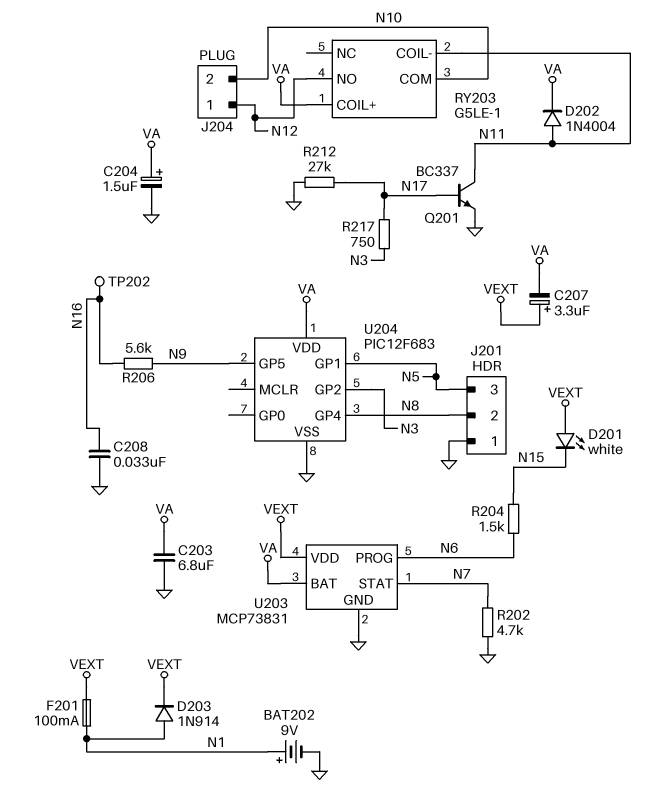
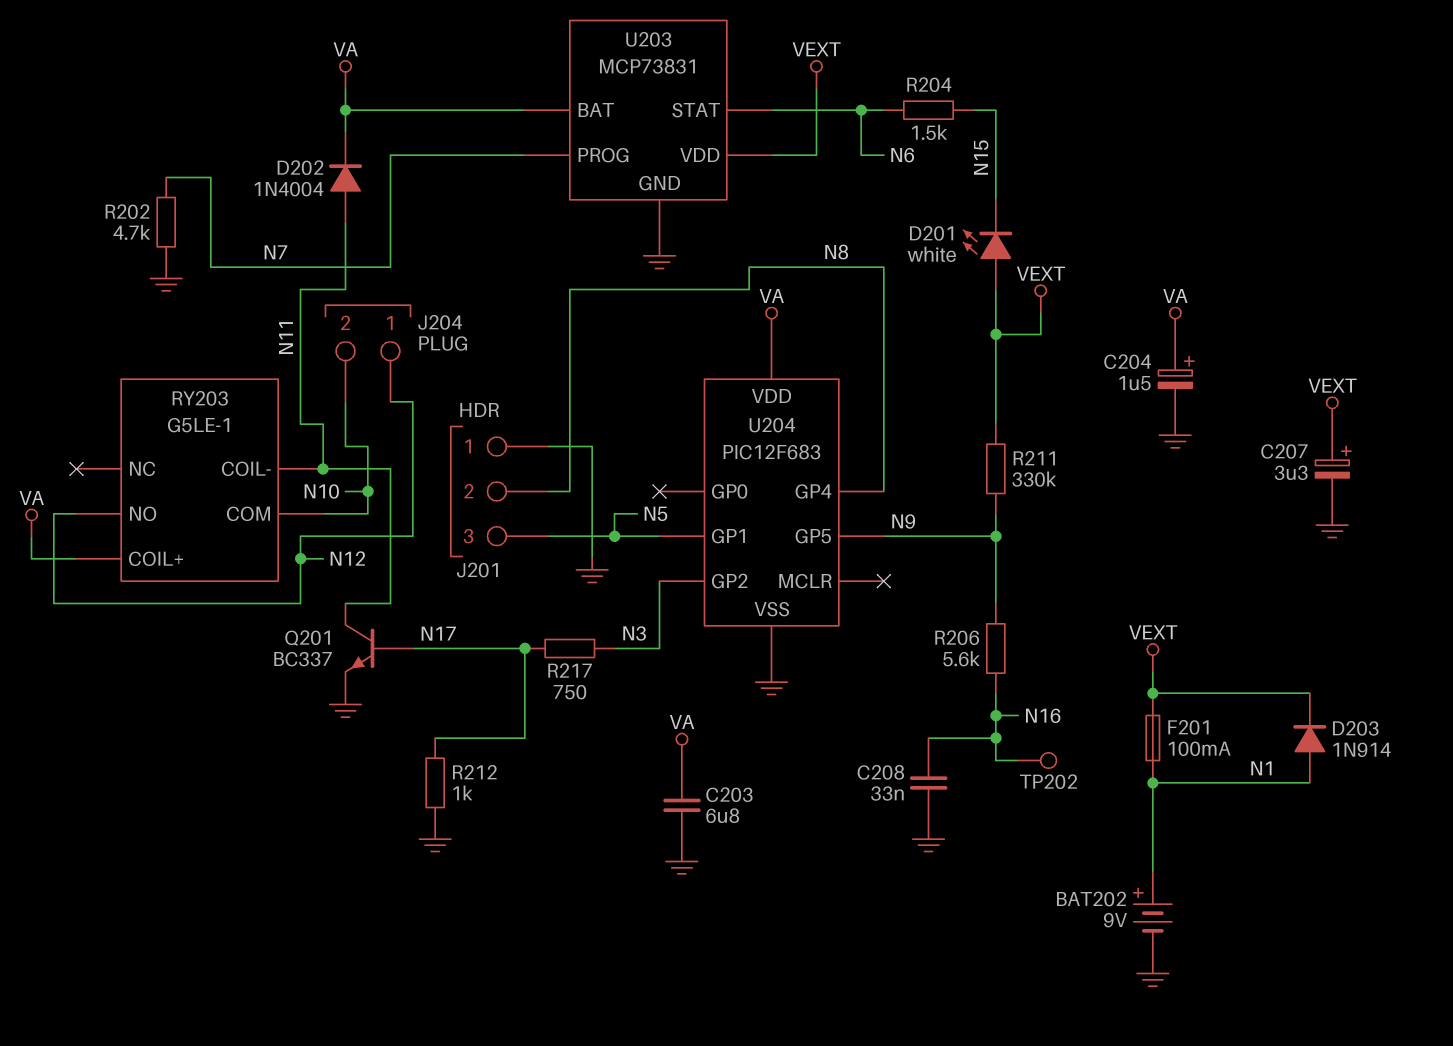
C207: 3.3uF (plus VEXT, minus VA) -> 3.3uF (plus VEXT, minus GND)
R211: none -> 330k (N9, VEXT)
R212: 27k (GND, N17) -> 1k (GND, N17)
U203 pin PROG: N6 -> N7
U203 pin STAT: N7 -> N6

